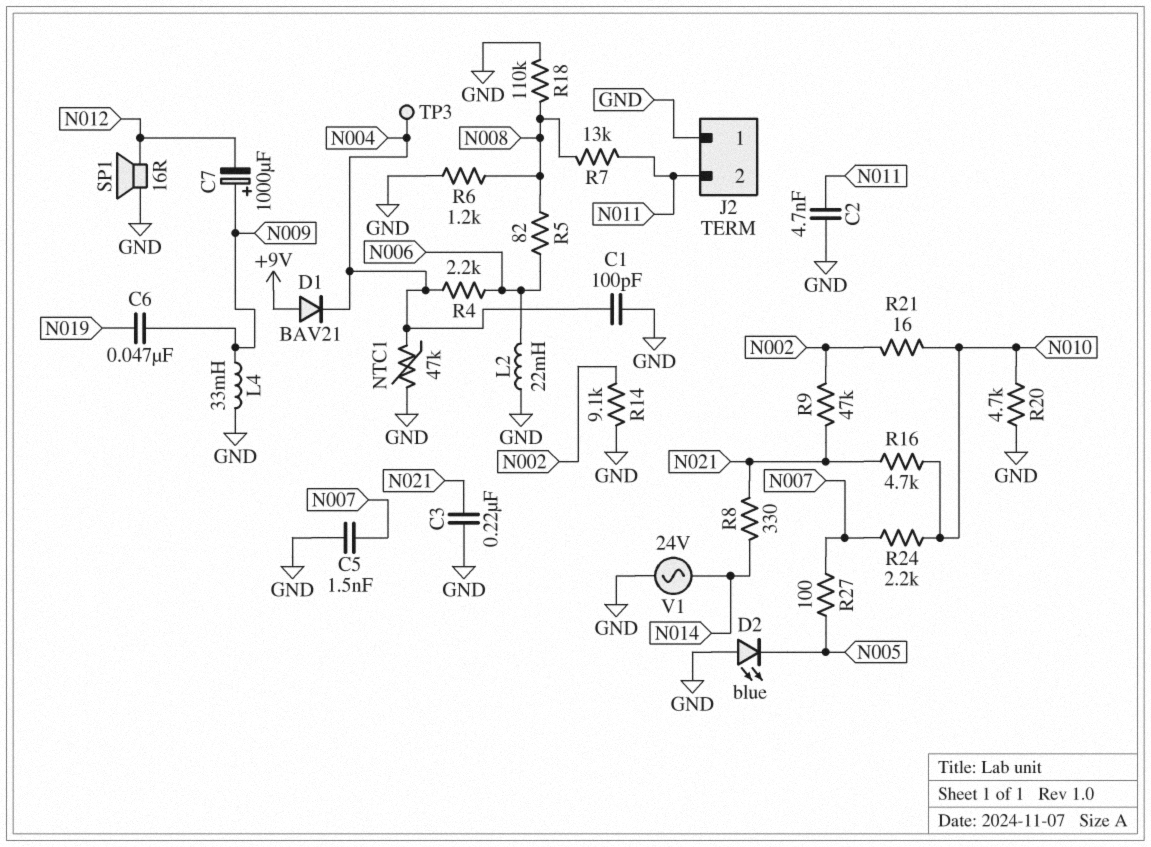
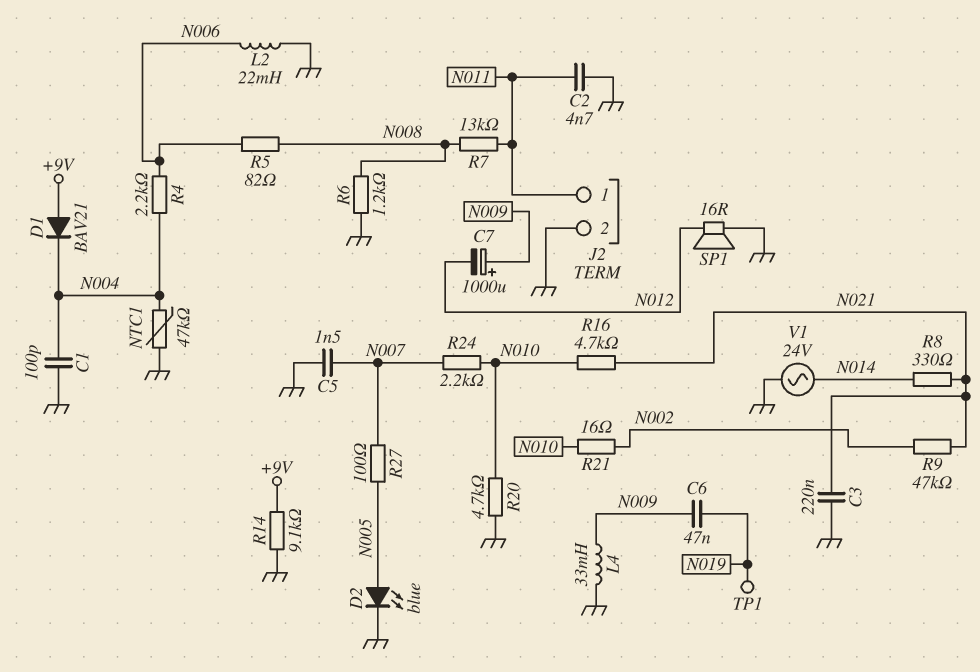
D2: LED blue (A GND, K N005) -> LED blue (A N005, K GND)
J2 pin 1: GND -> N011
J2 pin 2: N011 -> GND
R14: 9.1k (GND, N002) -> 9.1k (+9V, GND)
R18: 110k (GND, N008) -> none
TP1: none -> test point (N019)
TP3: test point (N004) -> none

